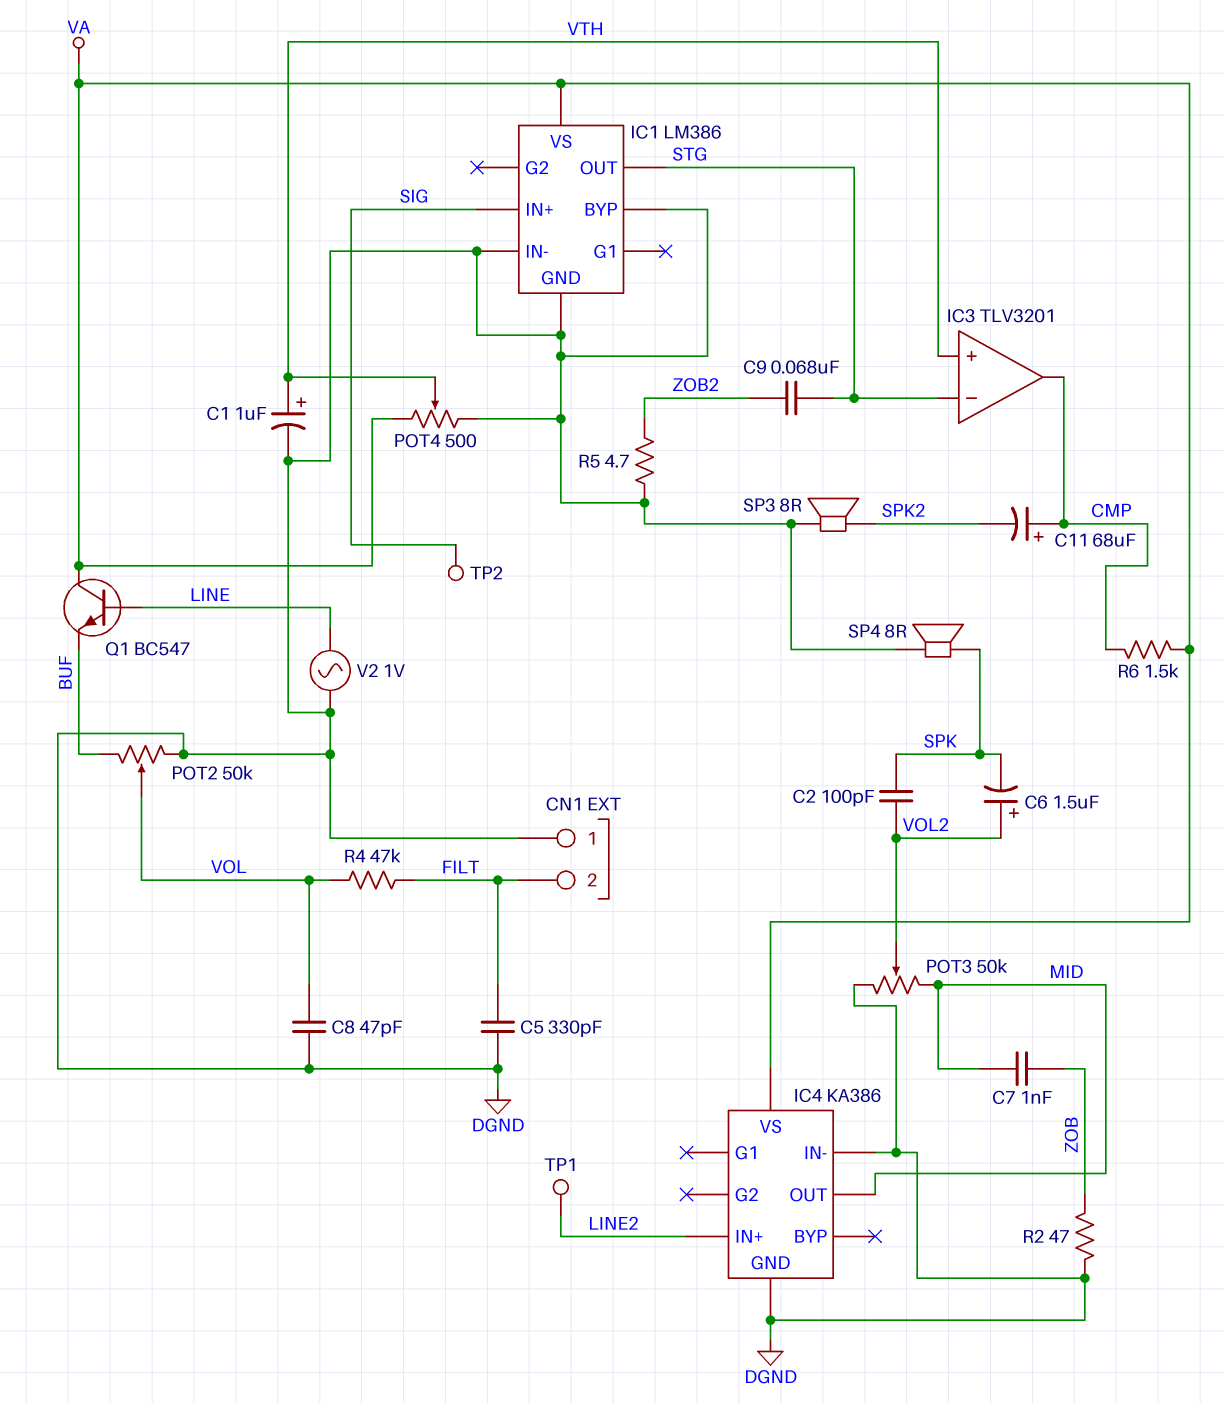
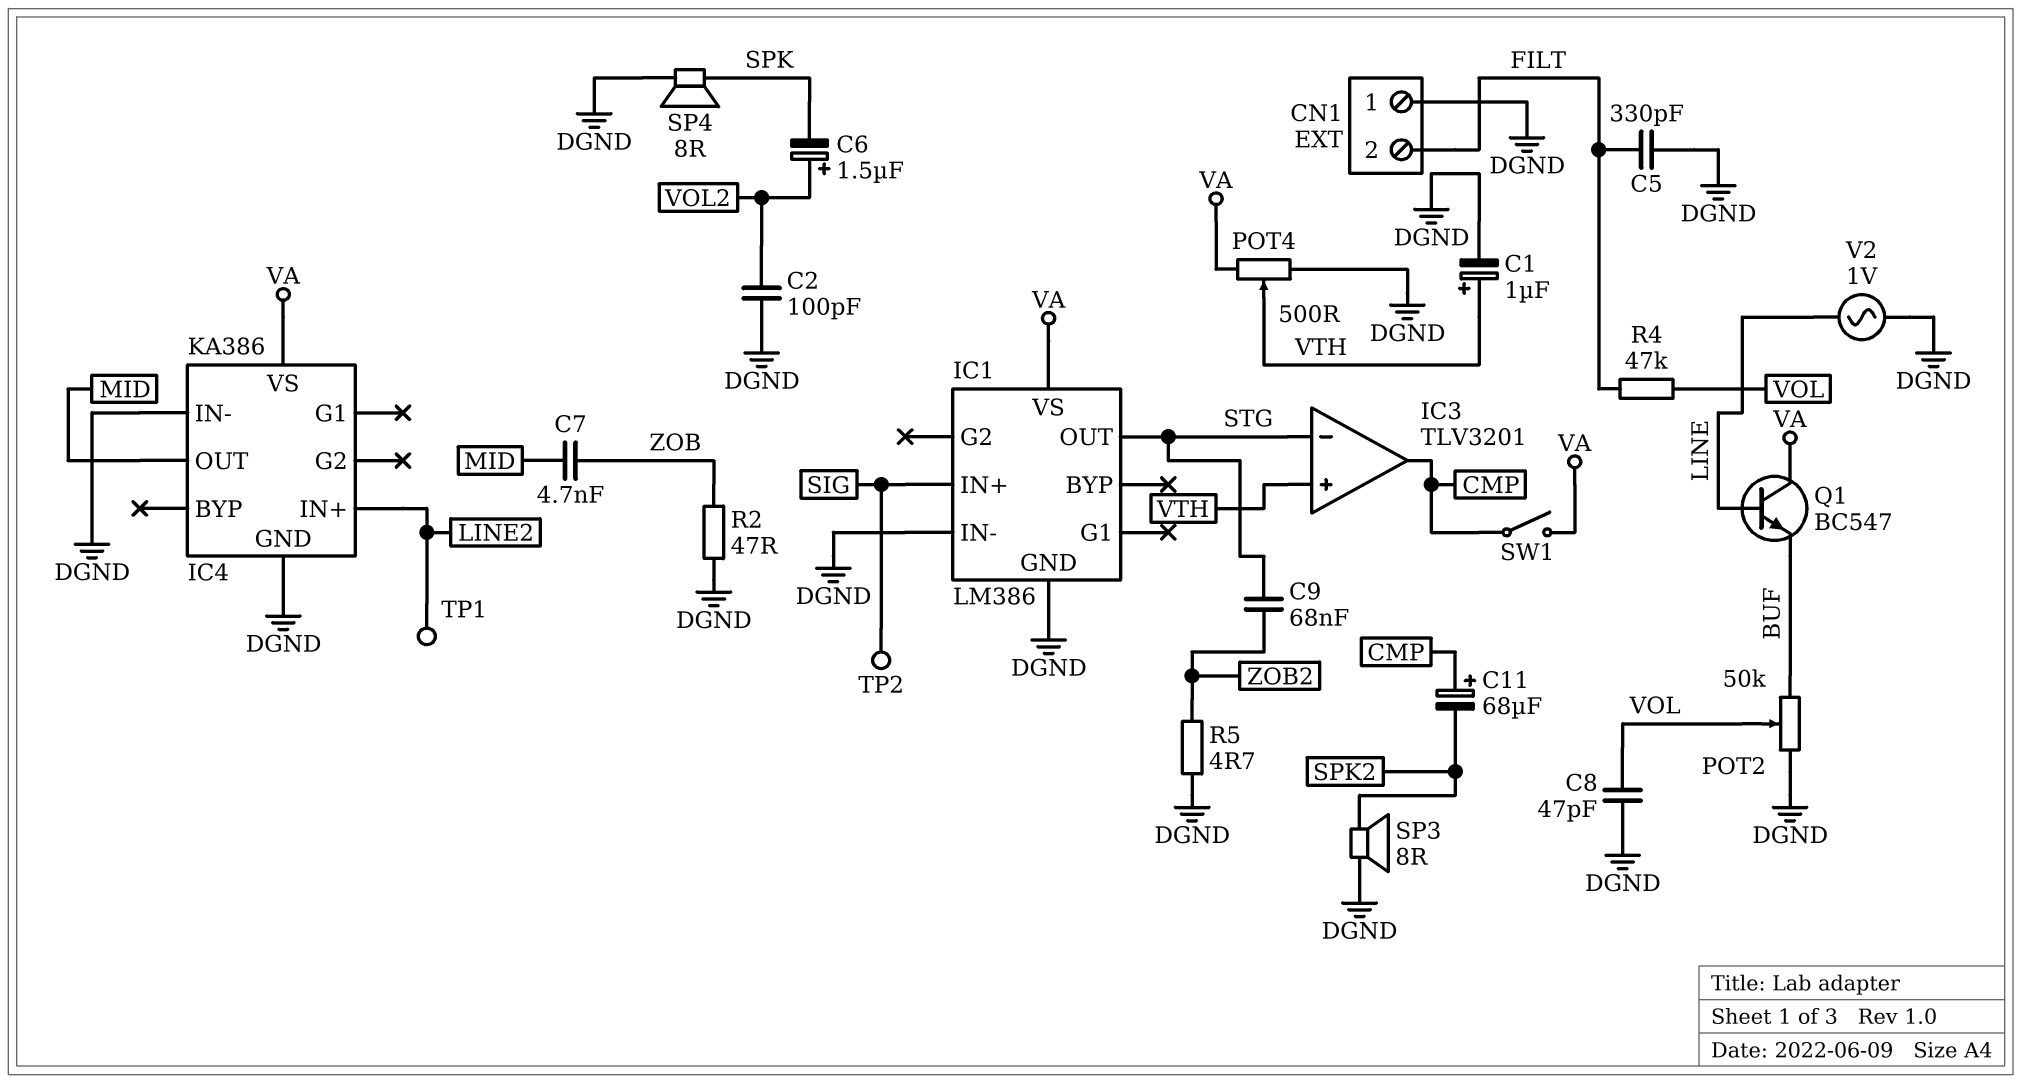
C2: 100pF (SPK, VOL2) -> 100pF (DGND, VOL2)
C7: 1nF (MID, ZOB) -> 4.7nF (MID, ZOB)
IC1 pin BYP: DGND -> none
POT3: 50k (DGND, MID, wiper VOL2) -> none
R6: 1.5k (CMP, VA) -> none
SW1: none -> switch (CMP, VA)

